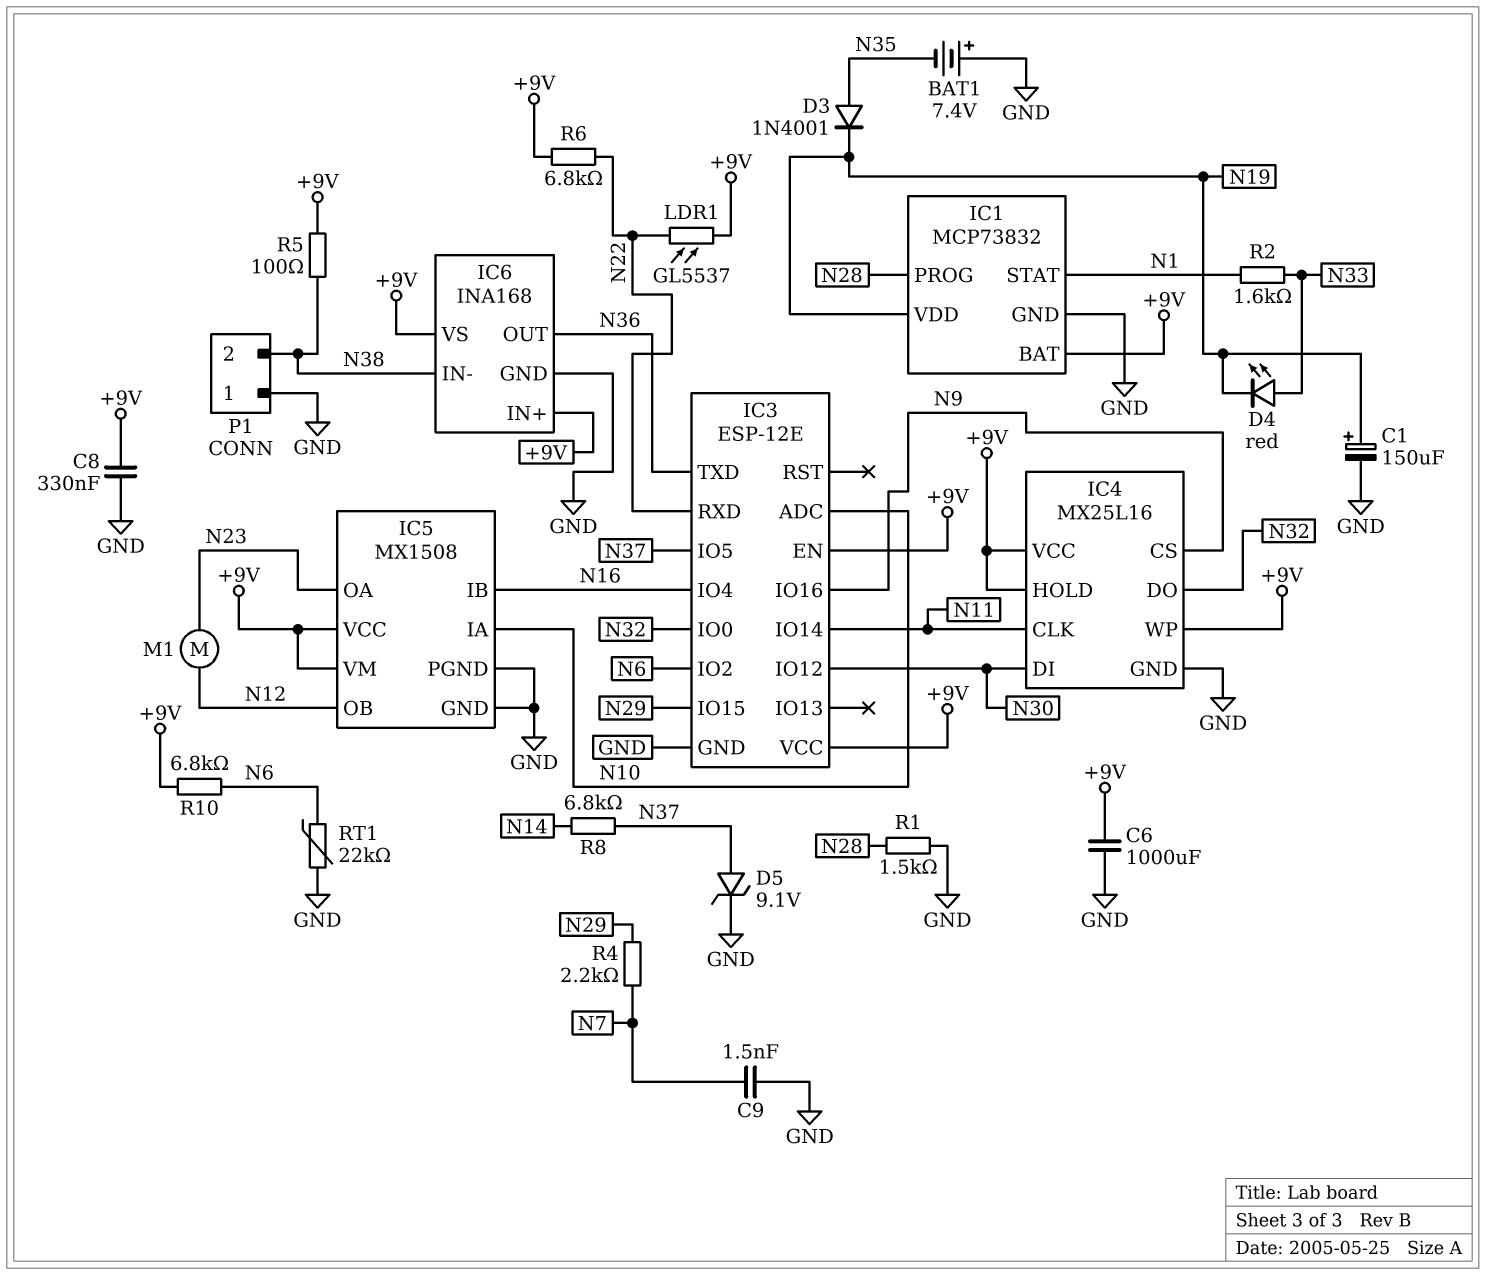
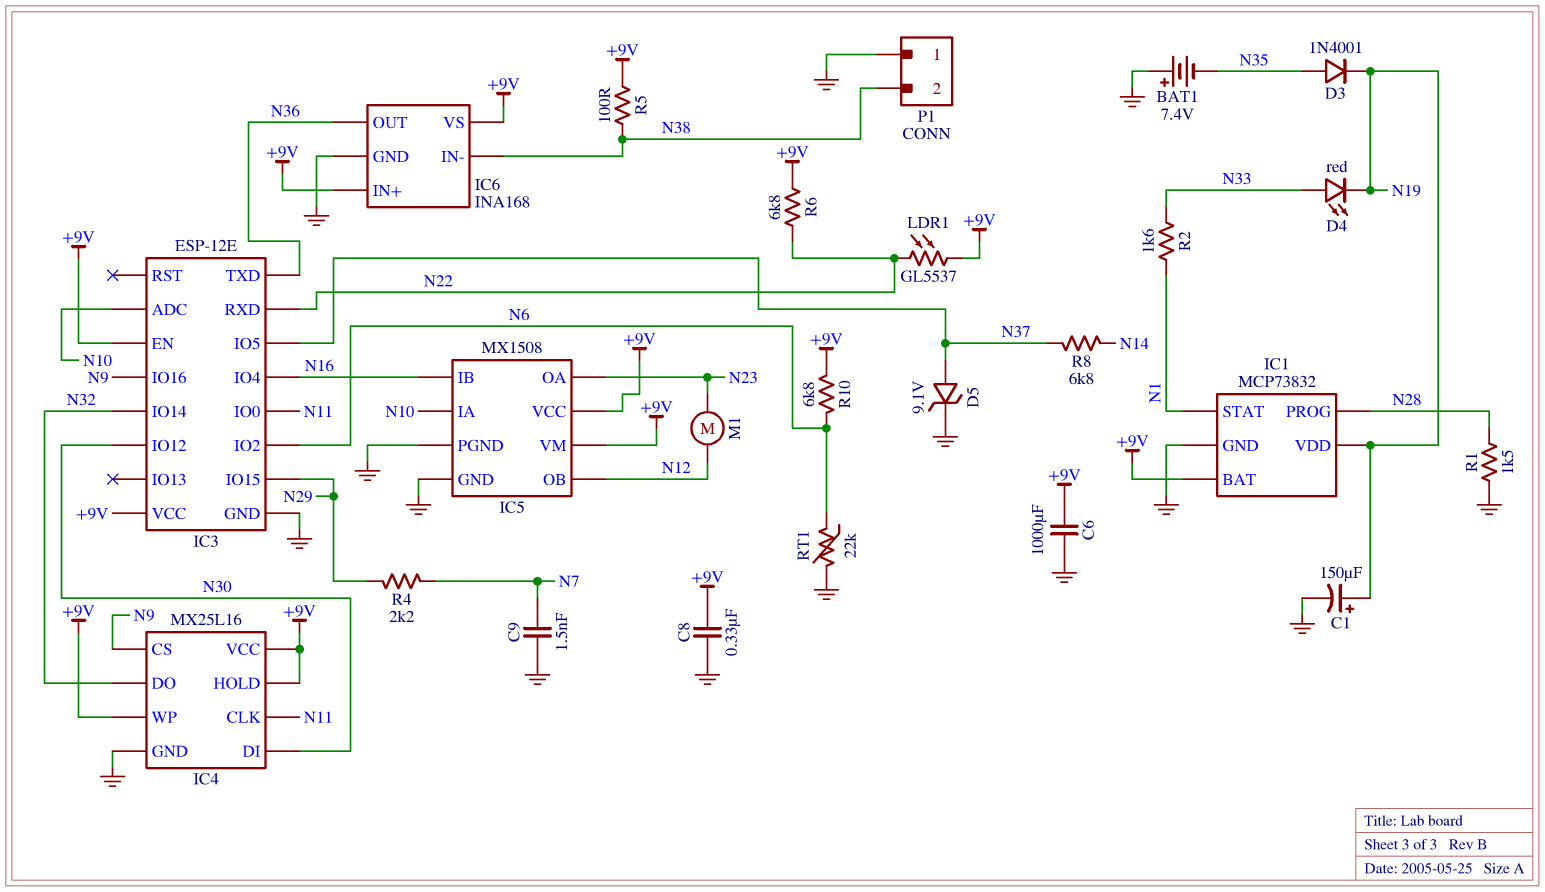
IC3 pin IO0: N32 -> N11
IC3 pin IO14: N11 -> N32

